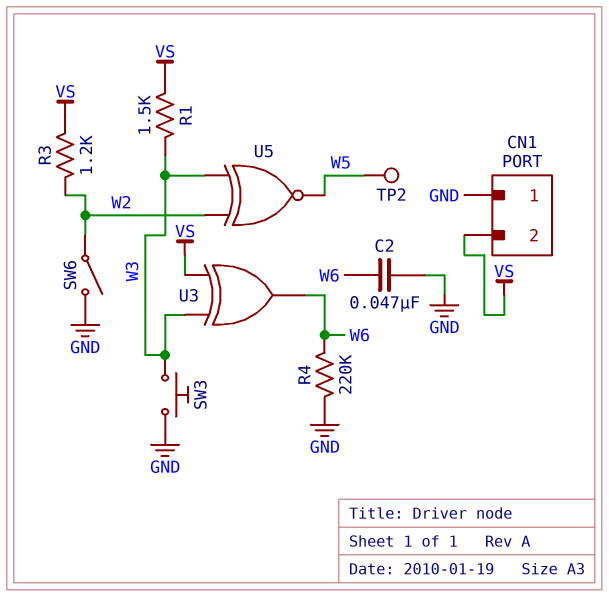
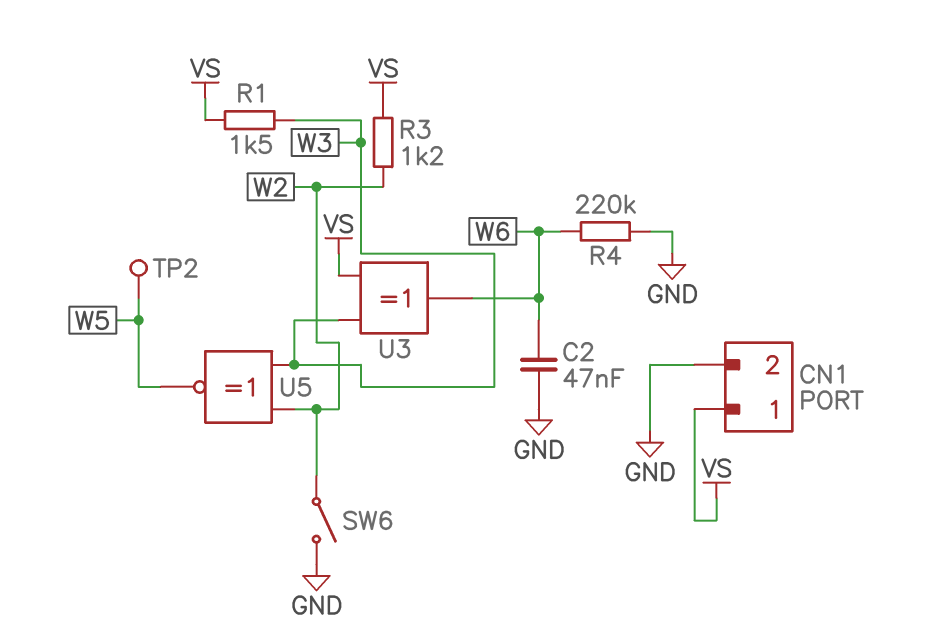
CN1 pin 1: GND -> VS
CN1 pin 2: VS -> GND
SW3: button (GND, W3) -> none

